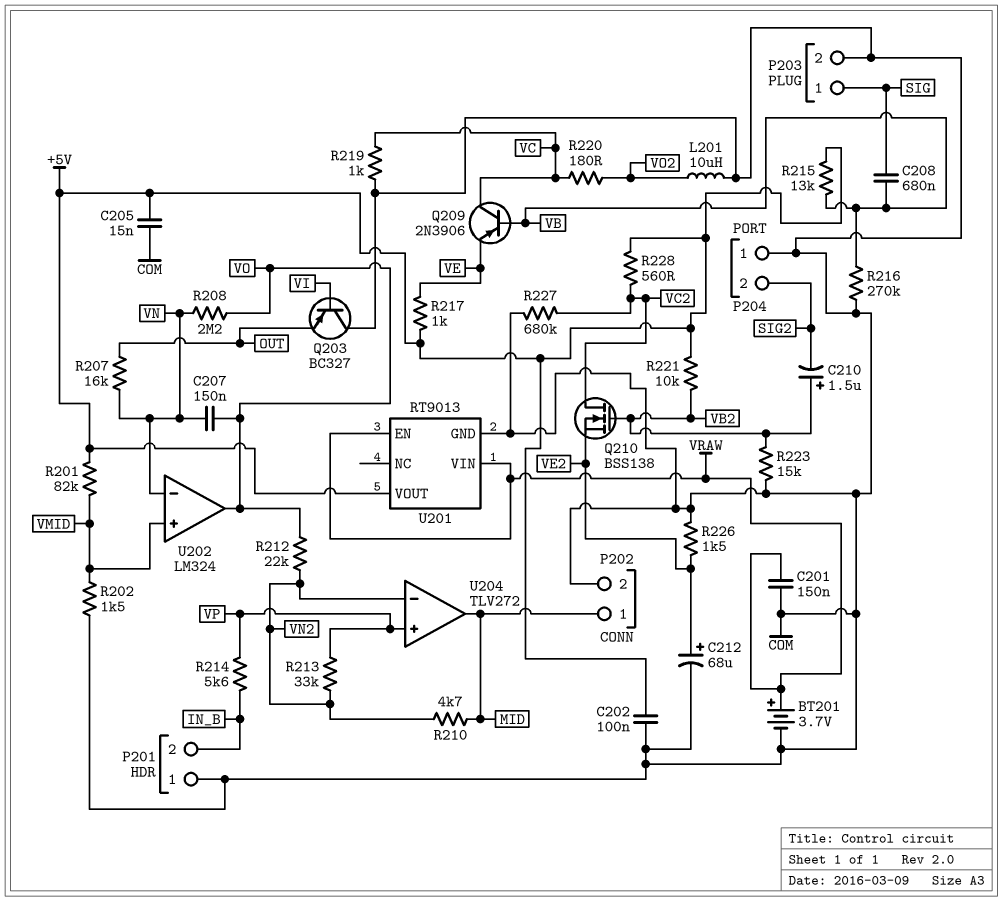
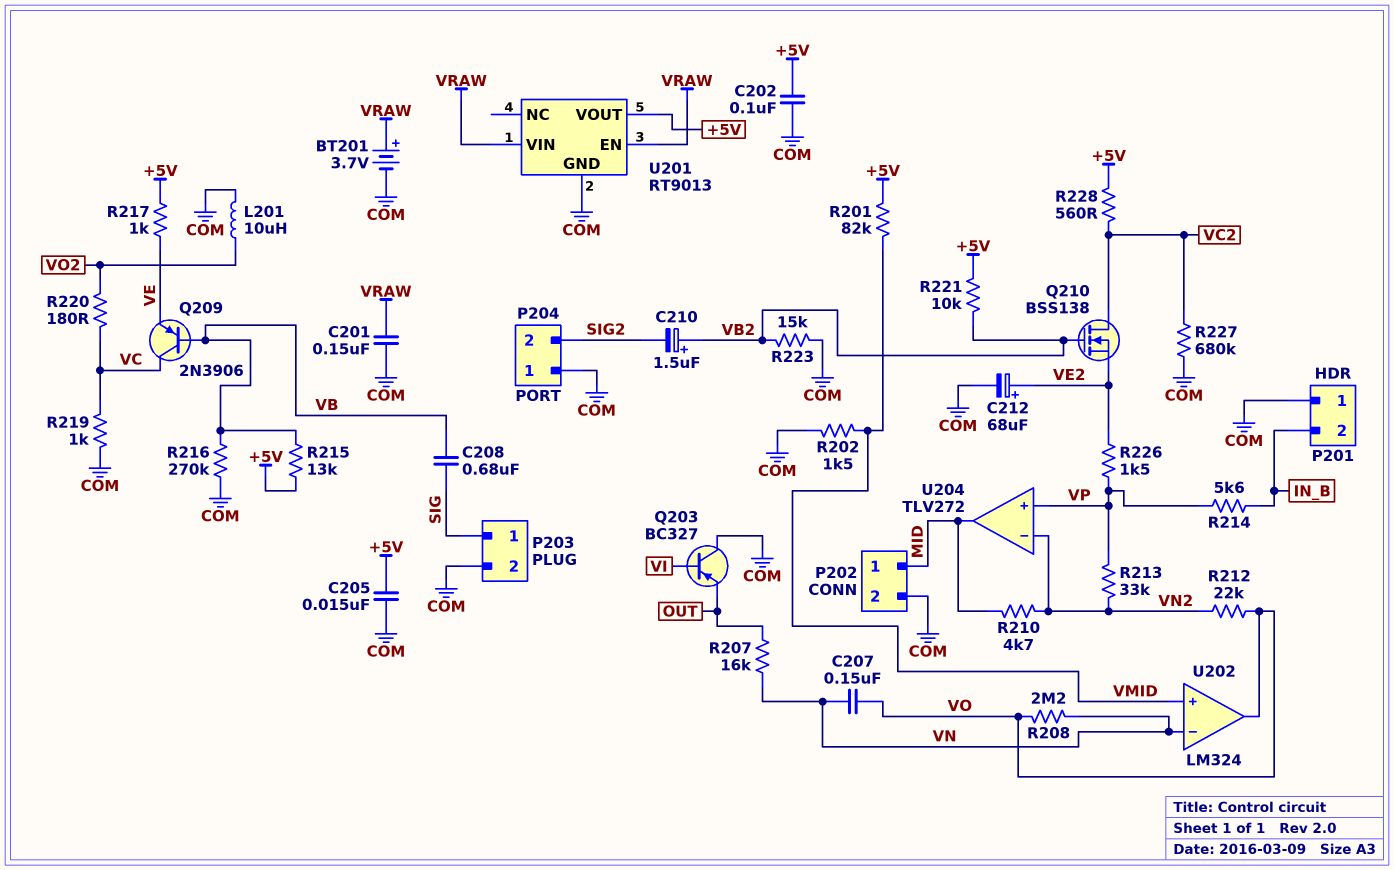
R226: 1.5k (COM, VE2) -> 1.5k (VE2, VP)

